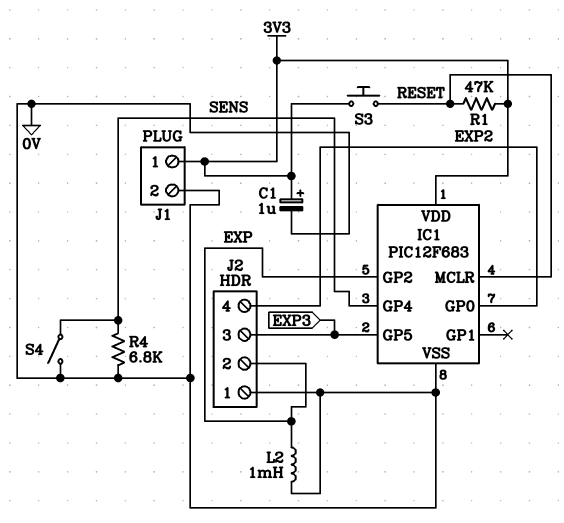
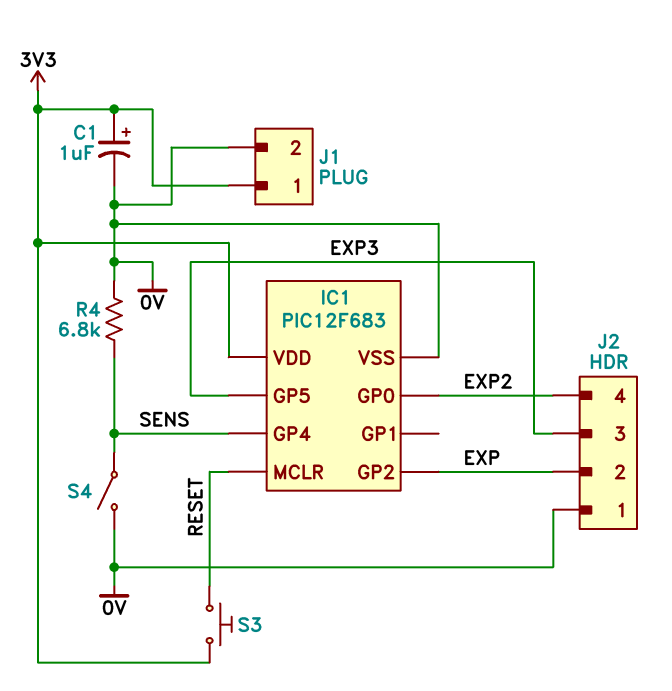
L2: 1mH (0V, EXP) -> none
R1: 47k (3V3, RESET) -> none

